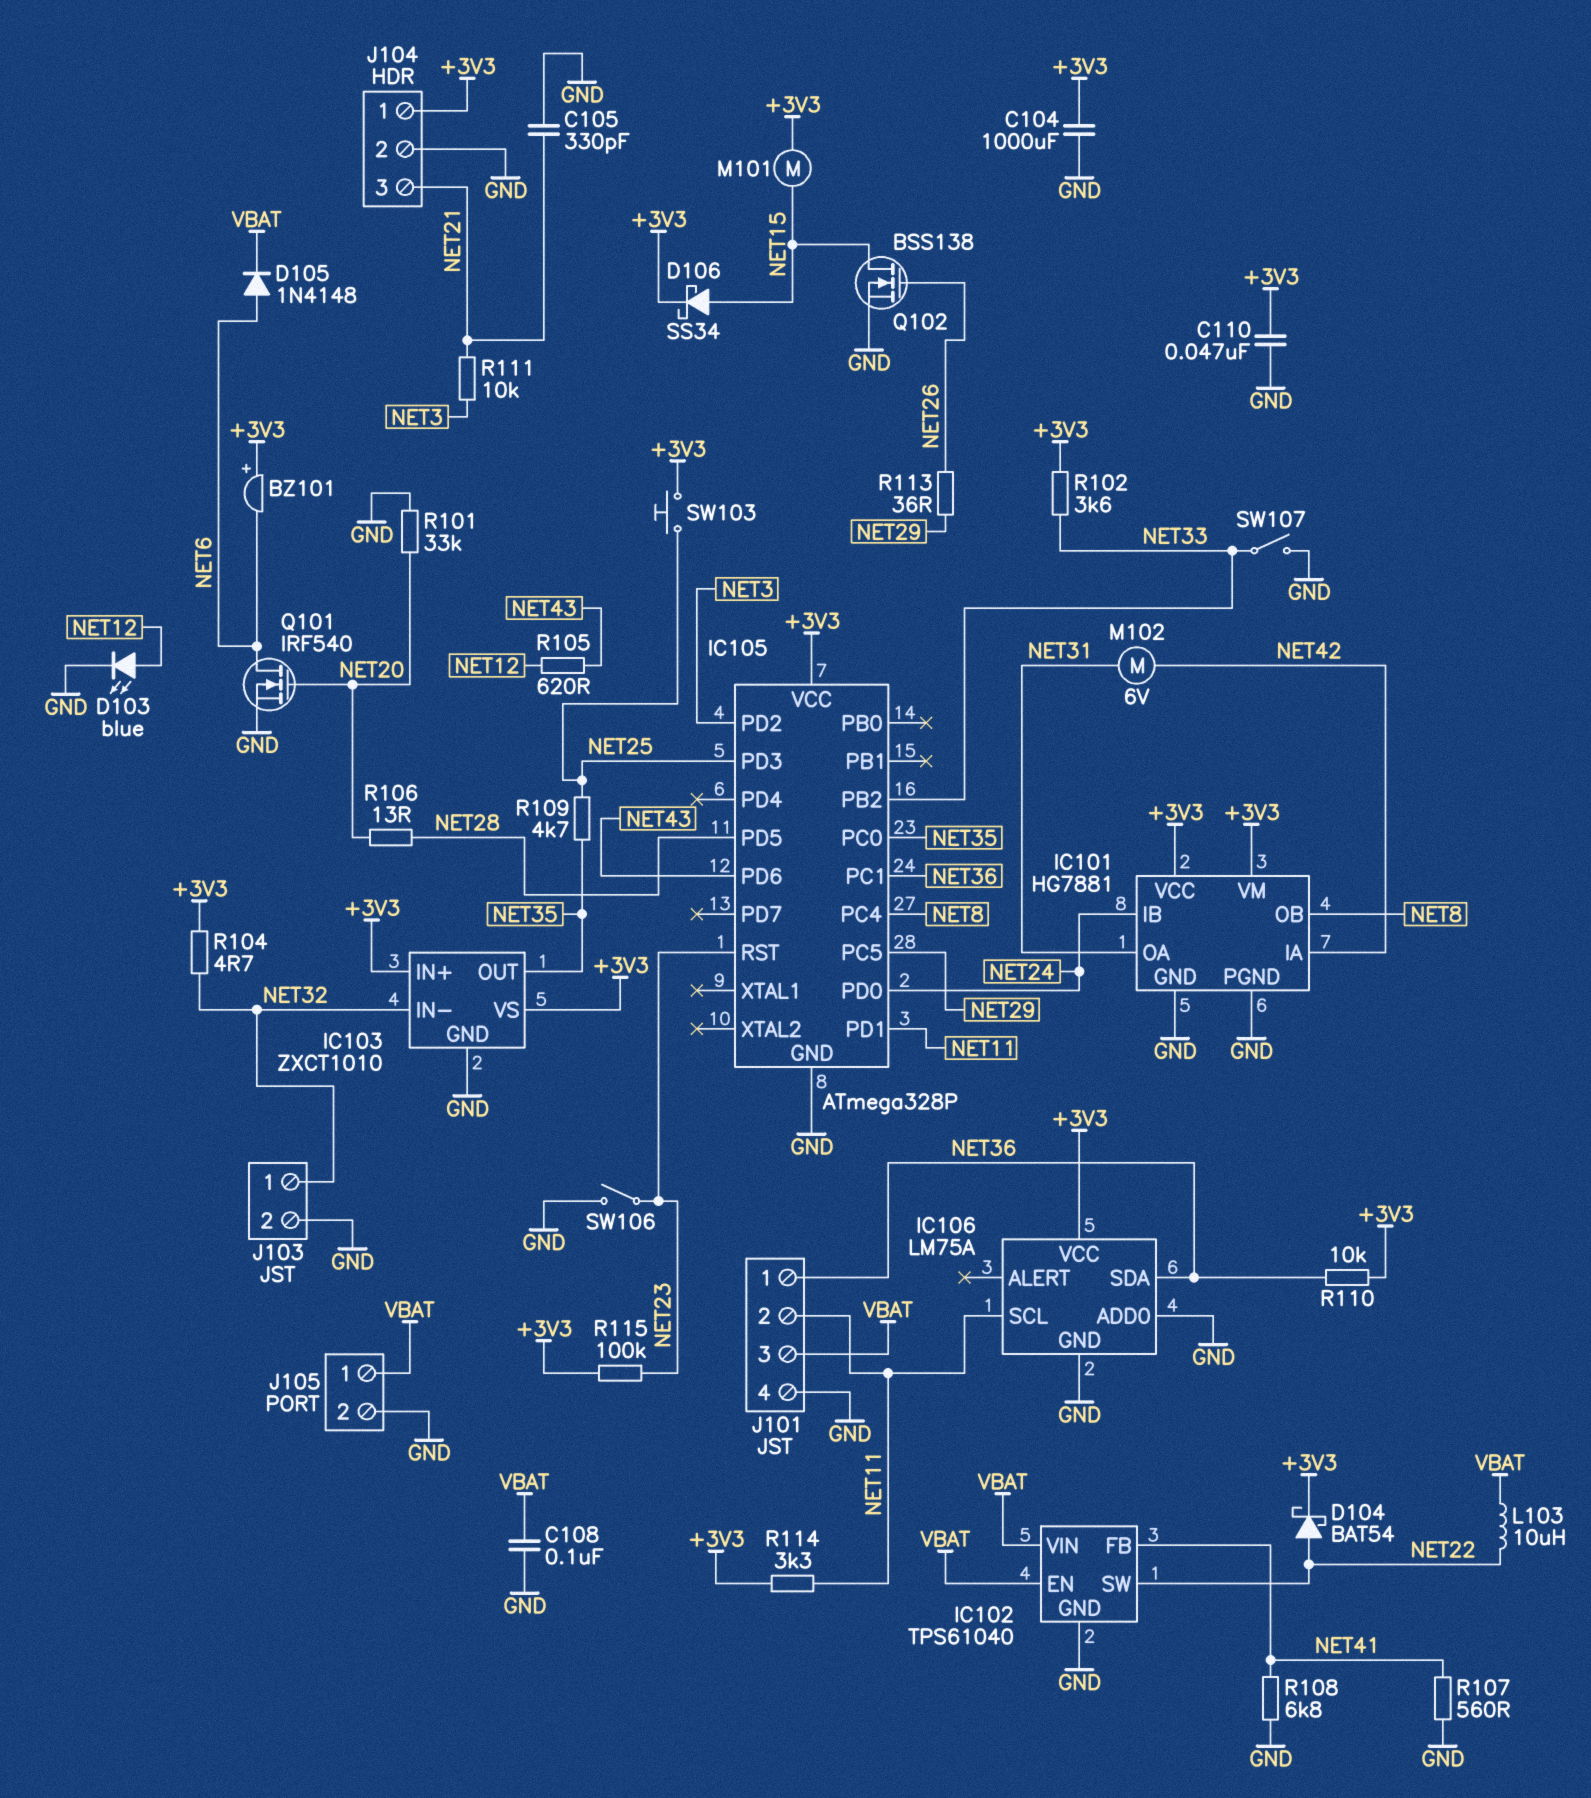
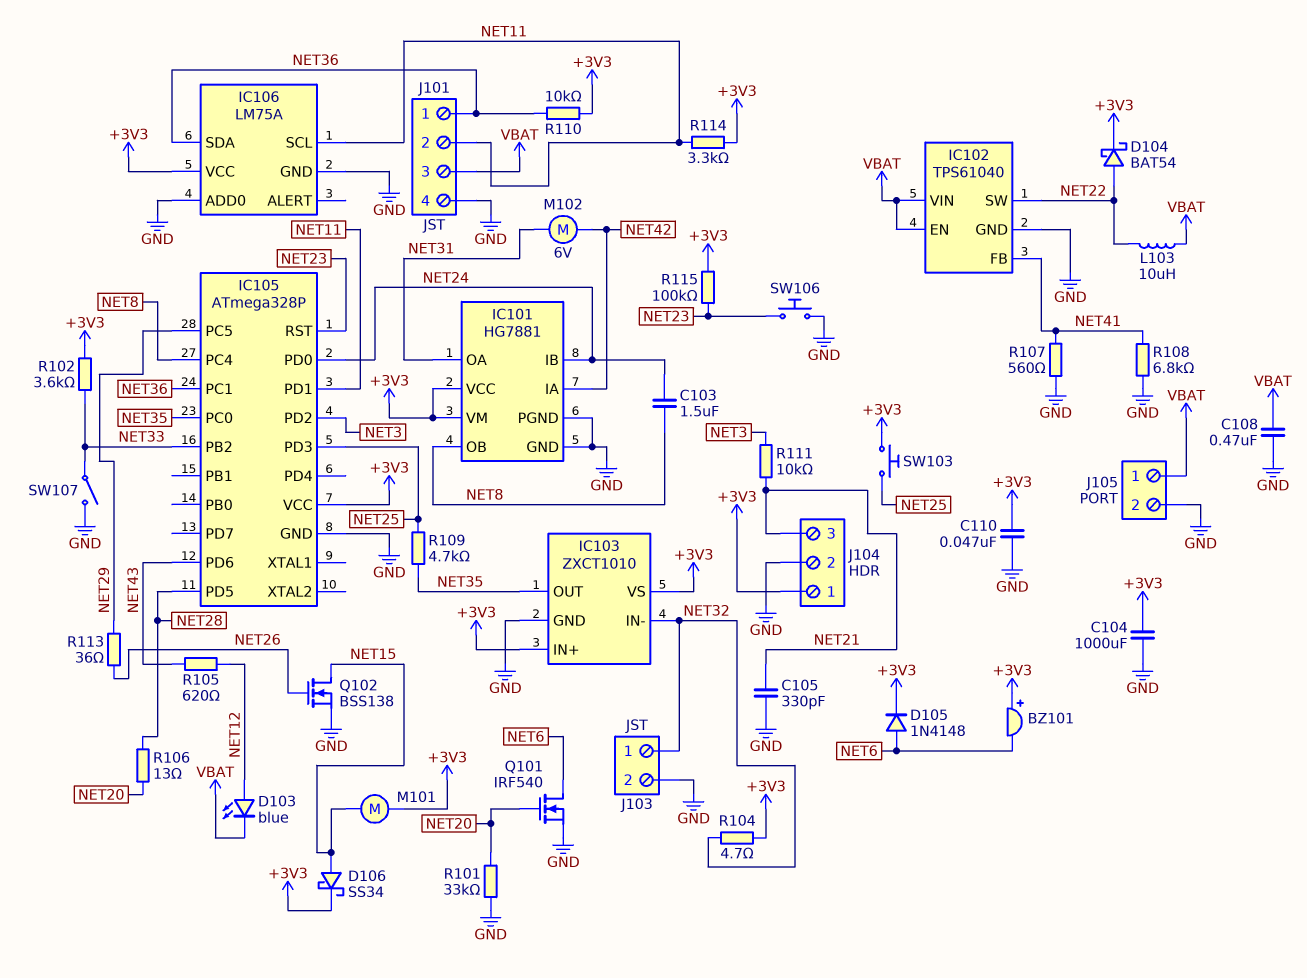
C103: none -> 1.5uF (NET8, NET24)
C108: 100nF (GND, VBAT) -> 470nF (GND, VBAT)
D103: LED blue (A NET12, K GND) -> LED blue (A NET12, K VBAT)
D105: diode 1N4148 (A NET6, K VBAT) -> diode 1N4148 (A NET6, K +3V3)
SW106: switch (GND, NET23) -> button (GND, NET23)

